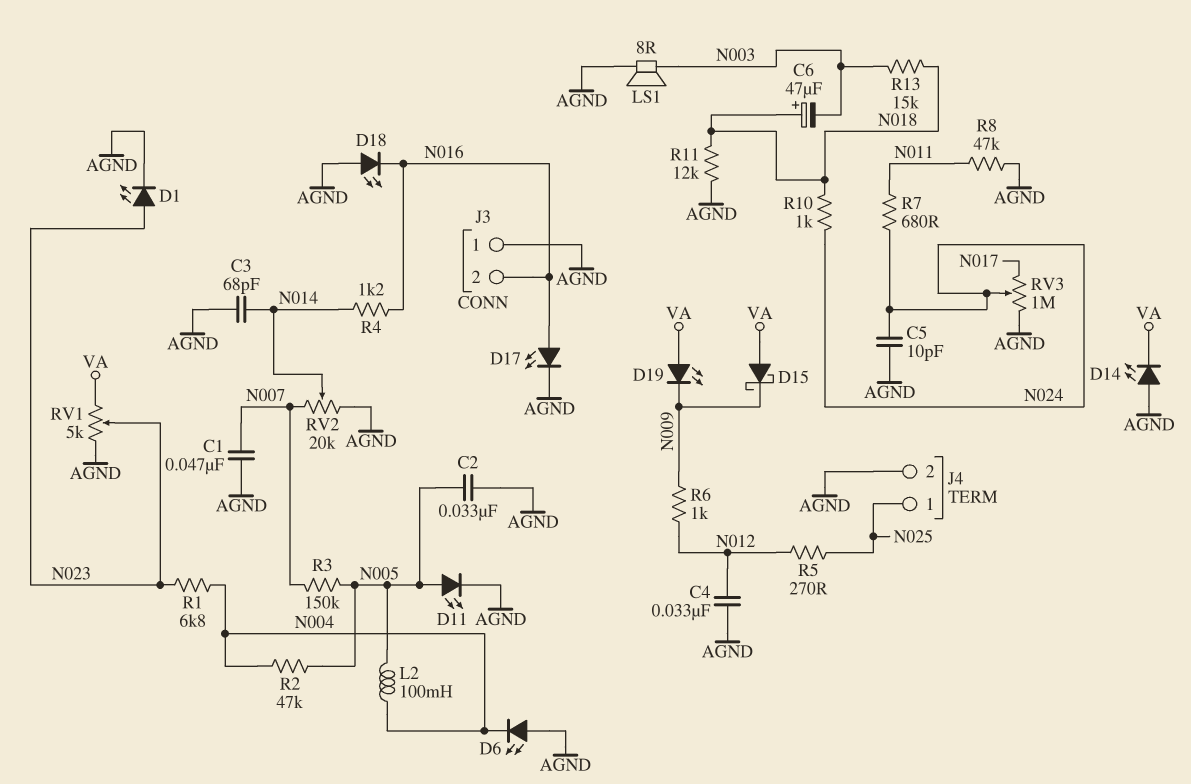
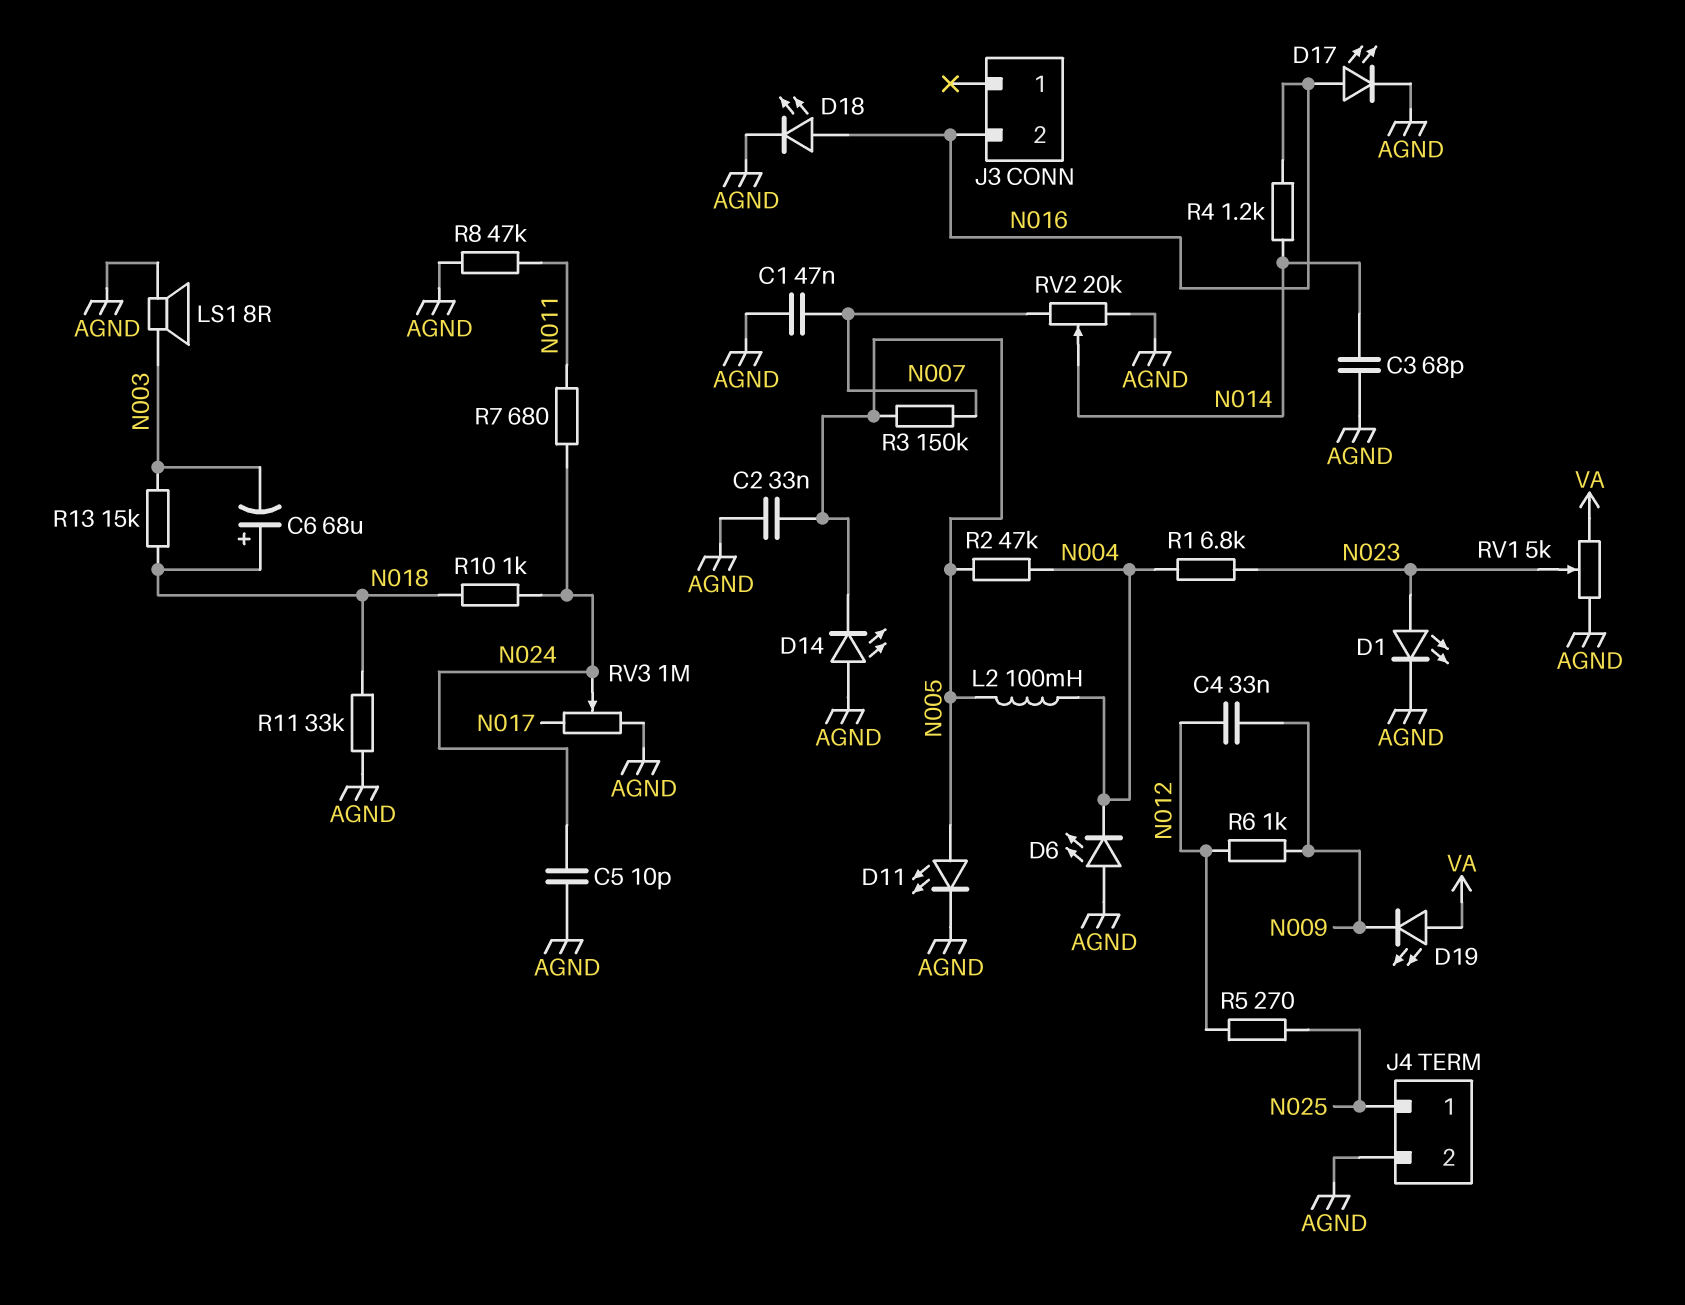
C4: 33nF (AGND, N012) -> 33nF (N009, N012)
C6: 47uF (plus N018, minus N003) -> 68uF (plus N018, minus N003)
D14: LED (A AGND, K VA) -> LED (A AGND, K N005)
D15: schottky (A VA, K N009) -> none
D18: LED (A AGND, K N016) -> LED (A N016, K AGND)
J3 pin 1: AGND -> none
R11: 12k (AGND, N018) -> 33k (AGND, N018)

